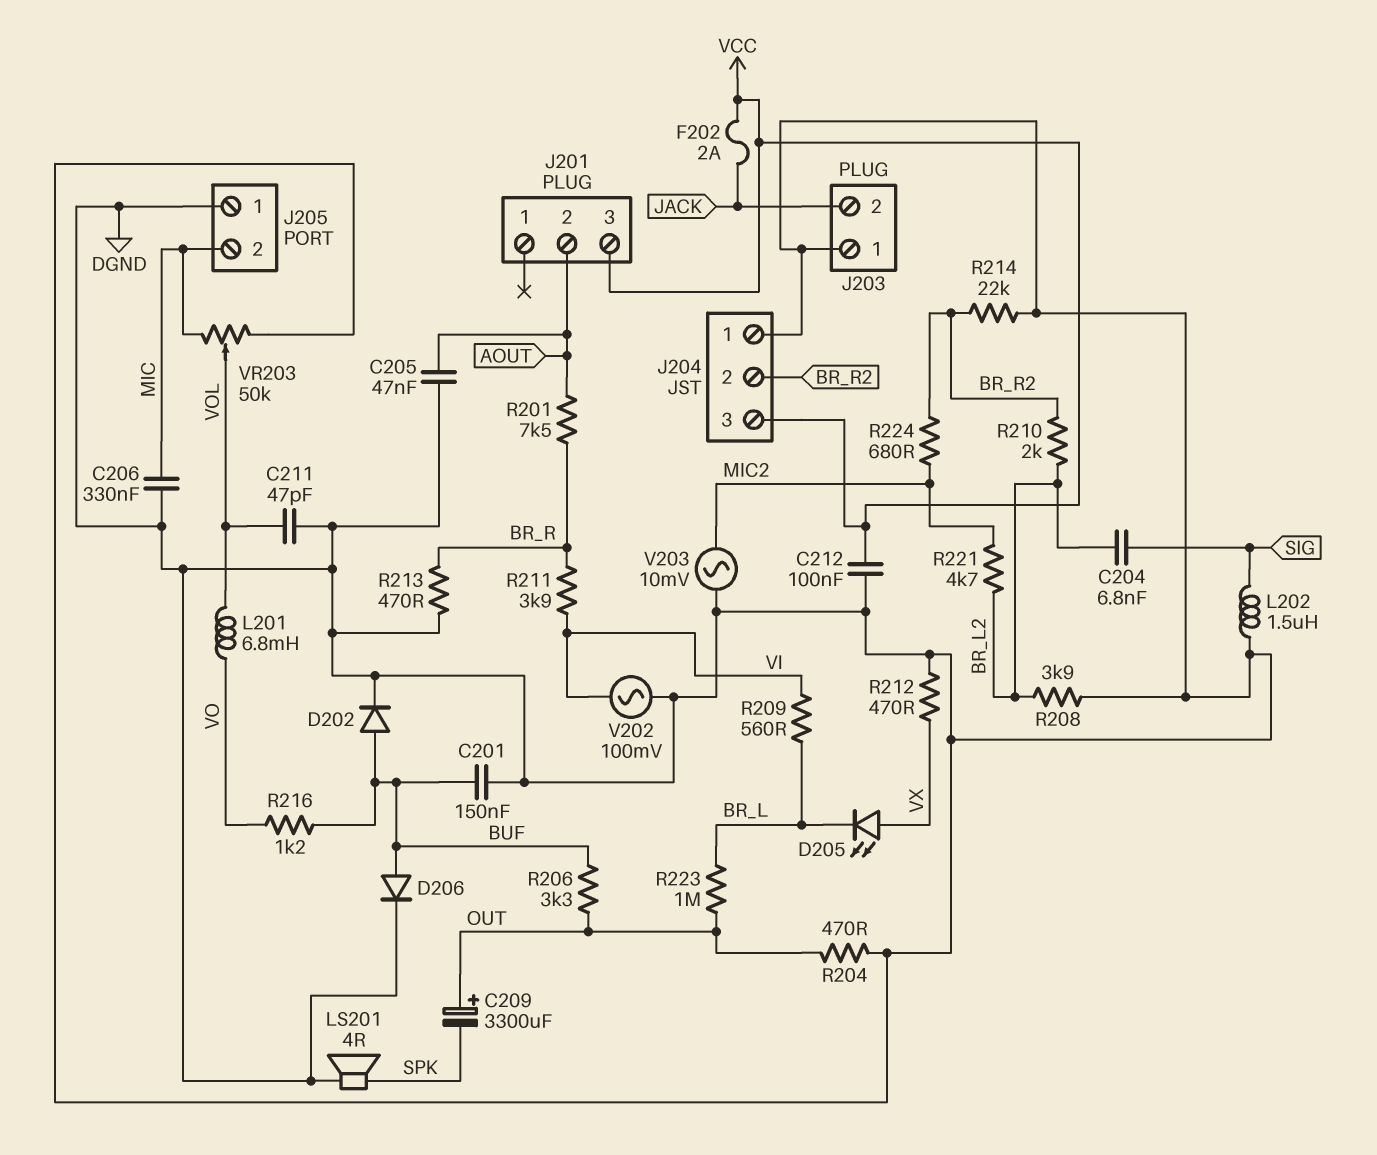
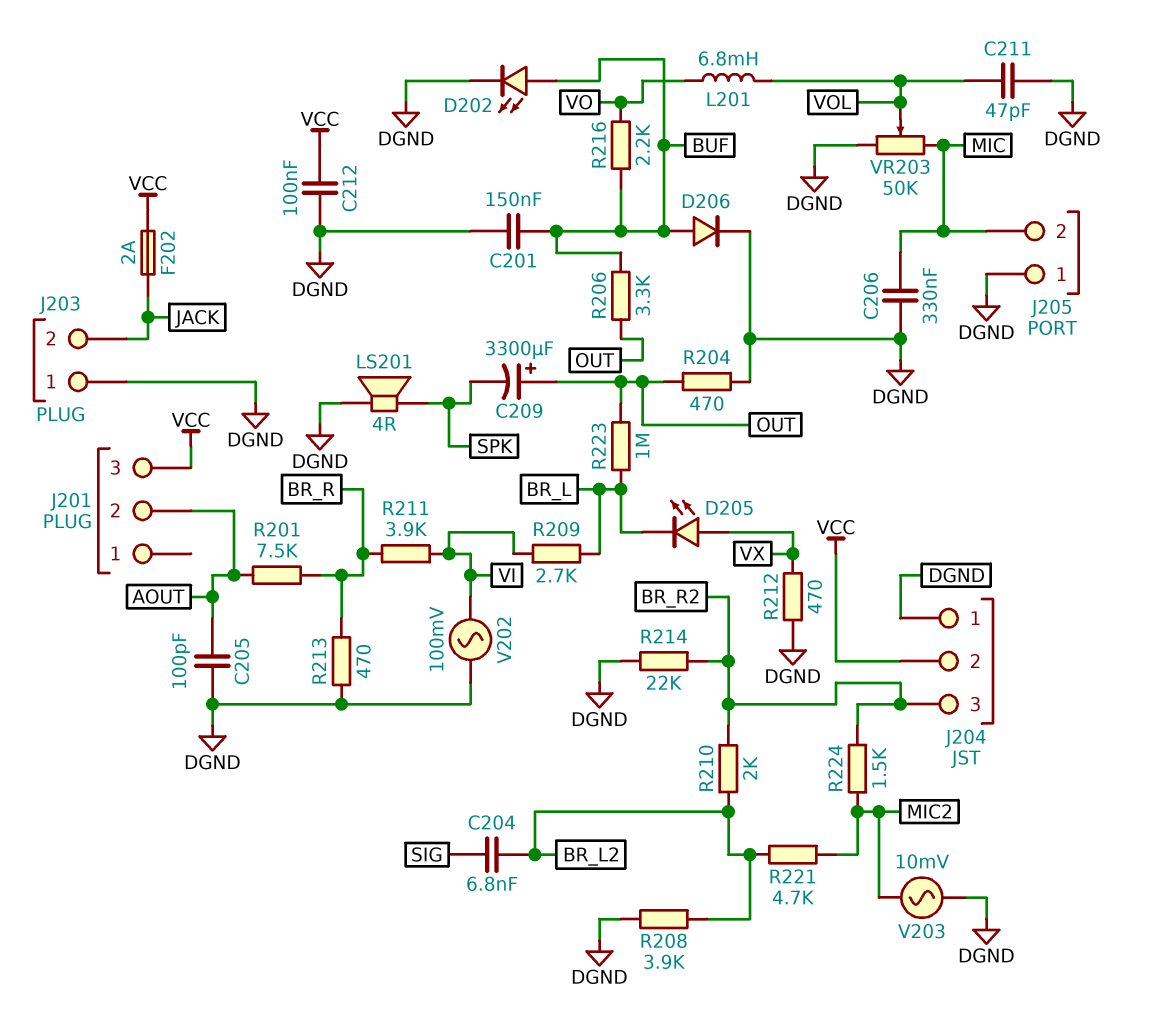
C205: 47nF (AOUT, DGND) -> 100pF (AOUT, DGND)
D202: diode (A BUF, K DGND) -> LED (A BUF, K DGND)
J204 pin 2: BR_R2 -> VCC
J204 pin 3: VCC -> BR_R2
L202: 1.5uH (DGND, SIG) -> none
R209: 560 (BR_L, VI) -> 2.7k (BR_L, VI)
R216: 1.2k (BUF, VO) -> 2.2k (BUF, VO)
R224: 680 (BR_R2, MIC2) -> 1.5k (BR_R2, MIC2)

